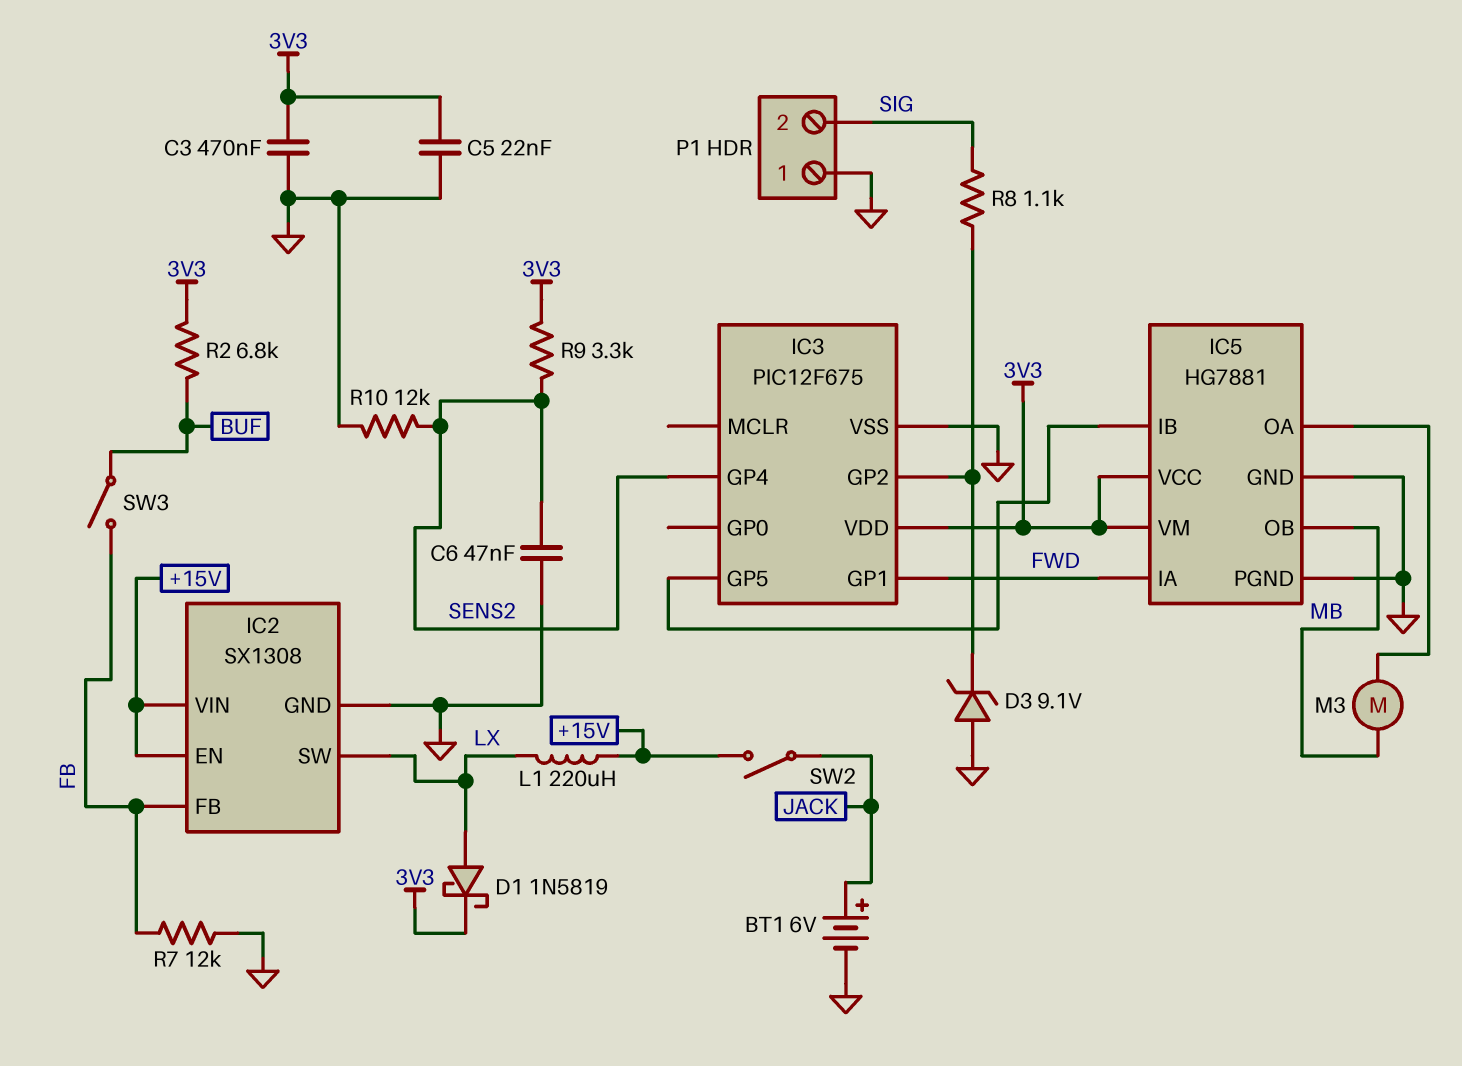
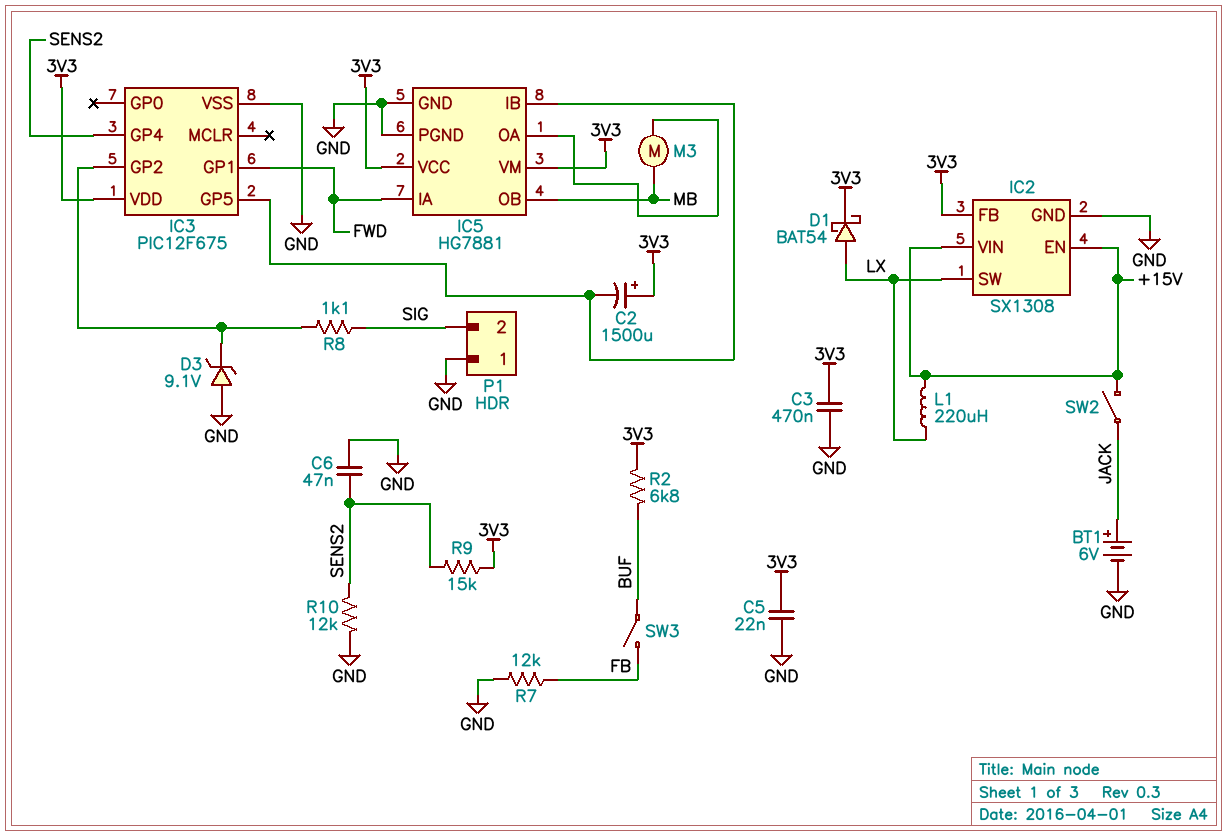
C2: none -> 1500uF (plus 3V3, minus IC3/GP5)
D1: schottky 1N5819 (A LX, K 3V3) -> schottky BAT54 (A LX, K 3V3)
IC2 pin FB: FB -> 3V3
R9: 3.3k (3V3, SENS2) -> 15k (3V3, SENS2)

